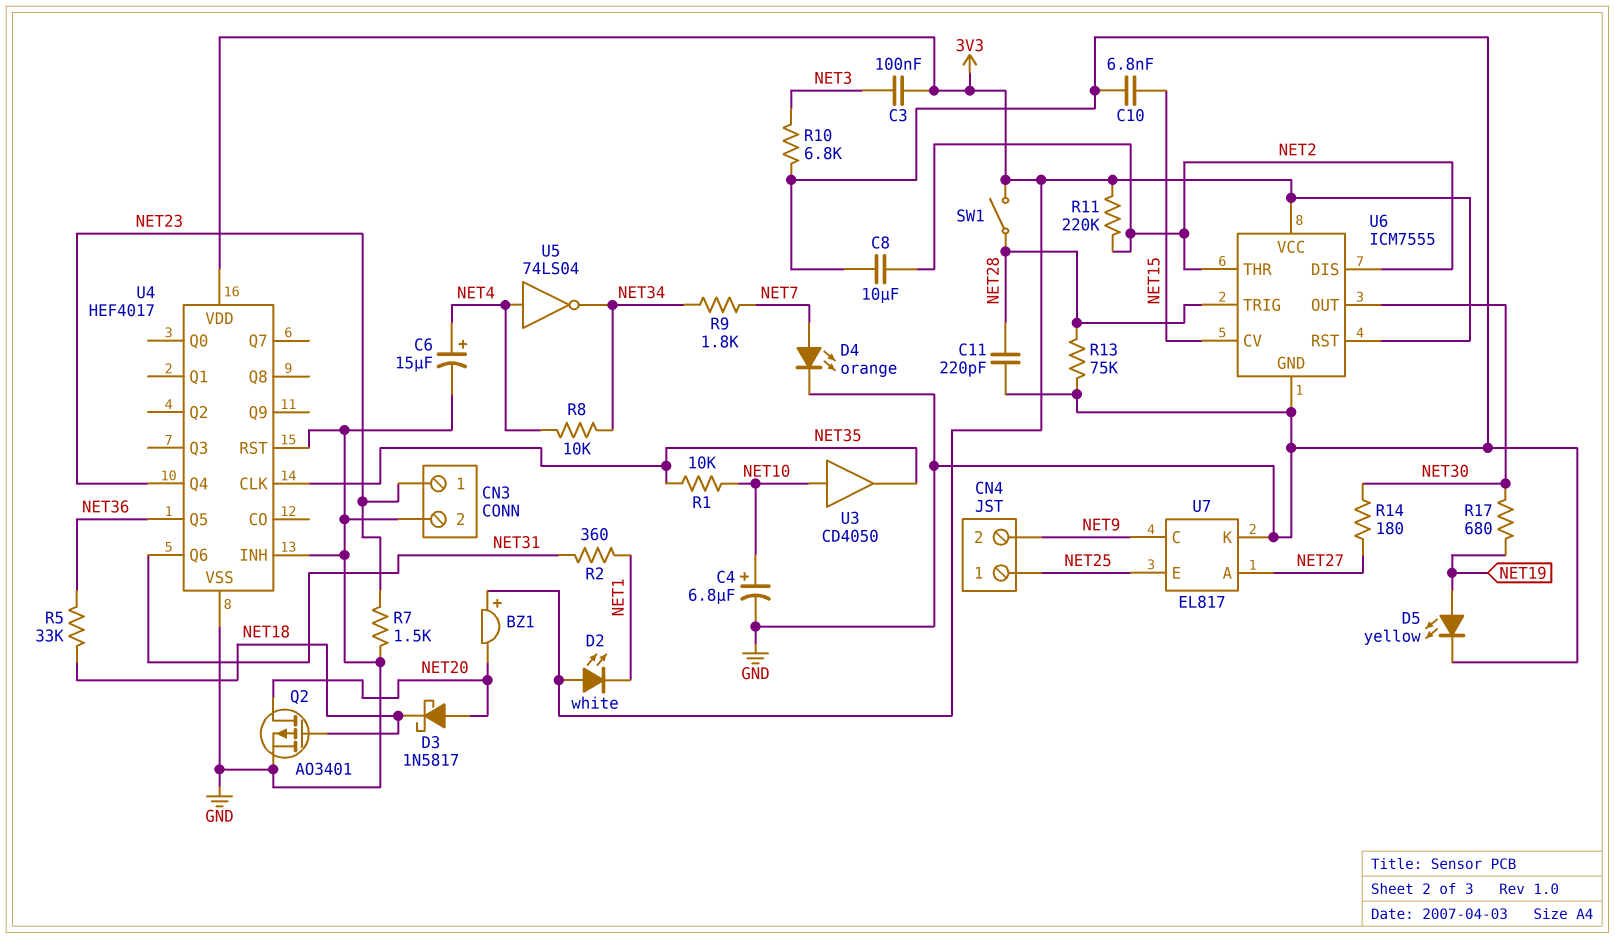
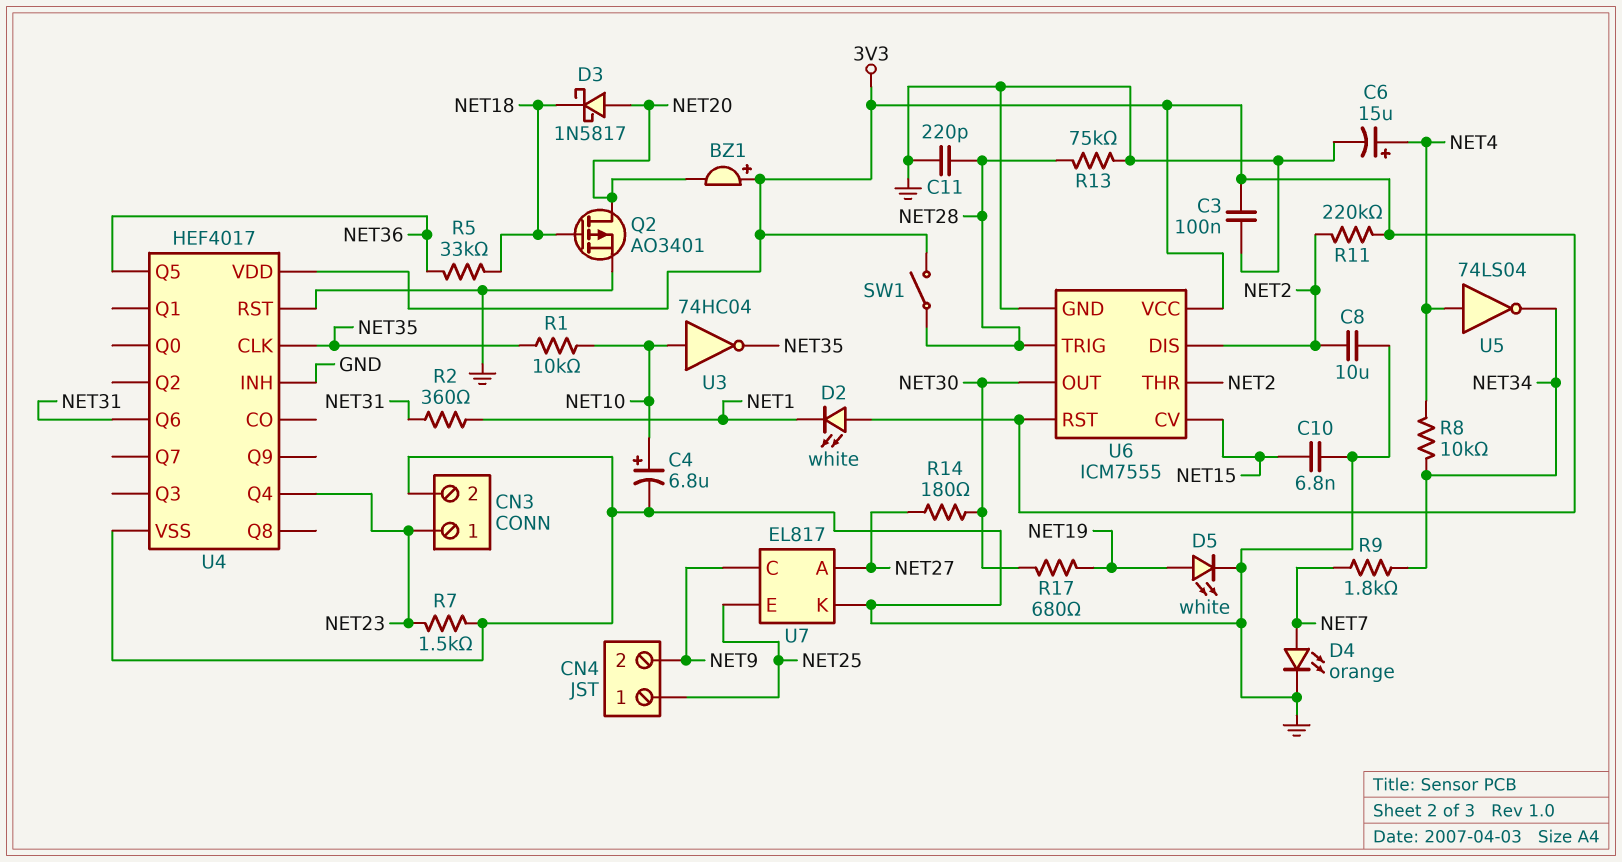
C3: 100nF (3V3, NET3) -> 100nF (3V3, GND)
D5: LED yellow (A NET19, K GND) -> LED white (A NET19, K GND)
R10: 6.8k (GND, NET3) -> none
U3: buffer CD4050 (in NET10, out NET35) -> NOT 74HC04 (in NET10, out NET35)

